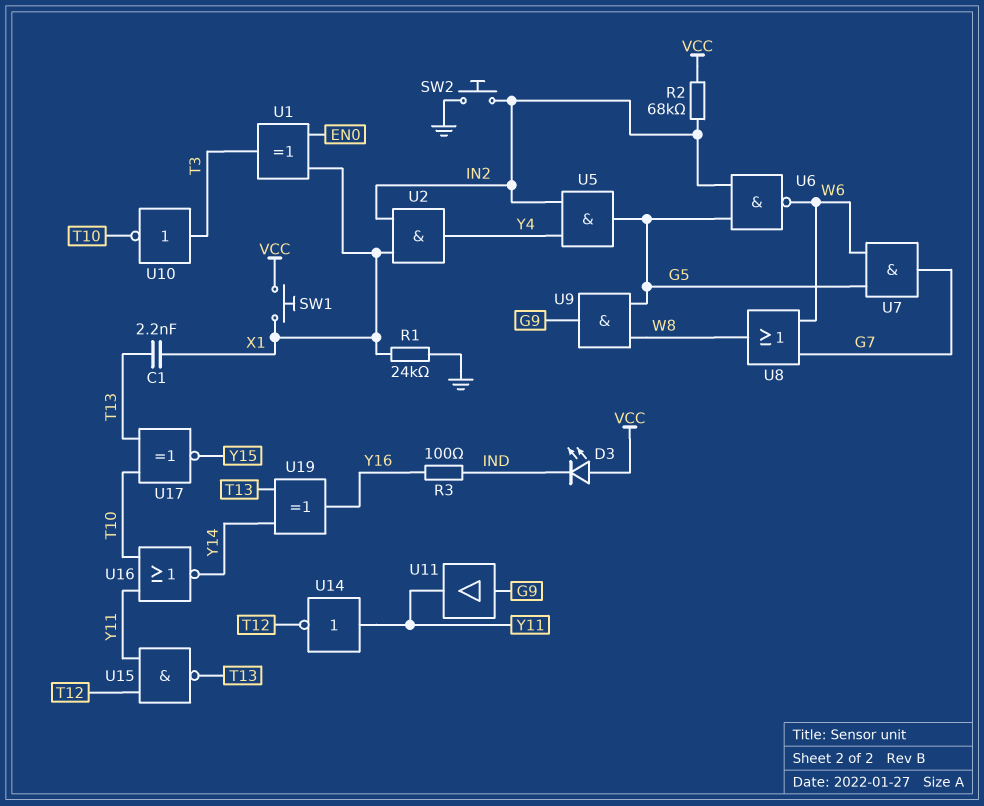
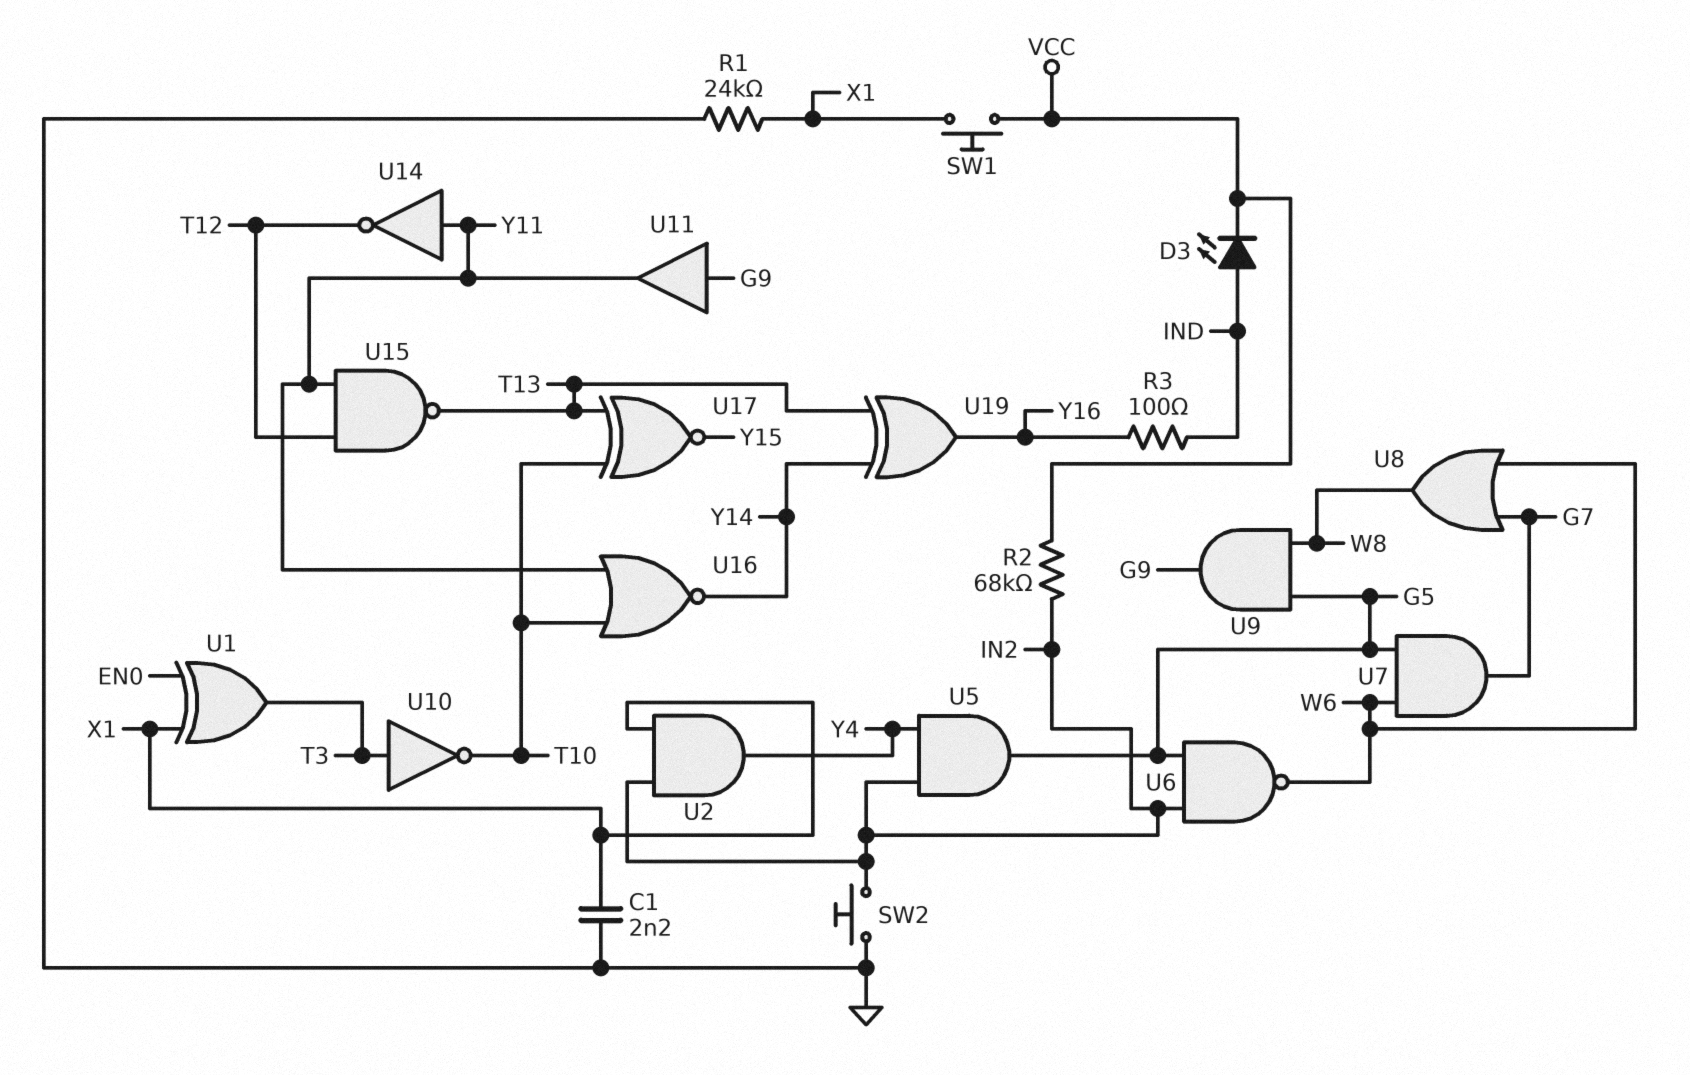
C1: 2.2nF (T13, X1) -> 2.2nF (GND, X1)
D3: LED (A VCC, K IND) -> LED (A IND, K VCC)

